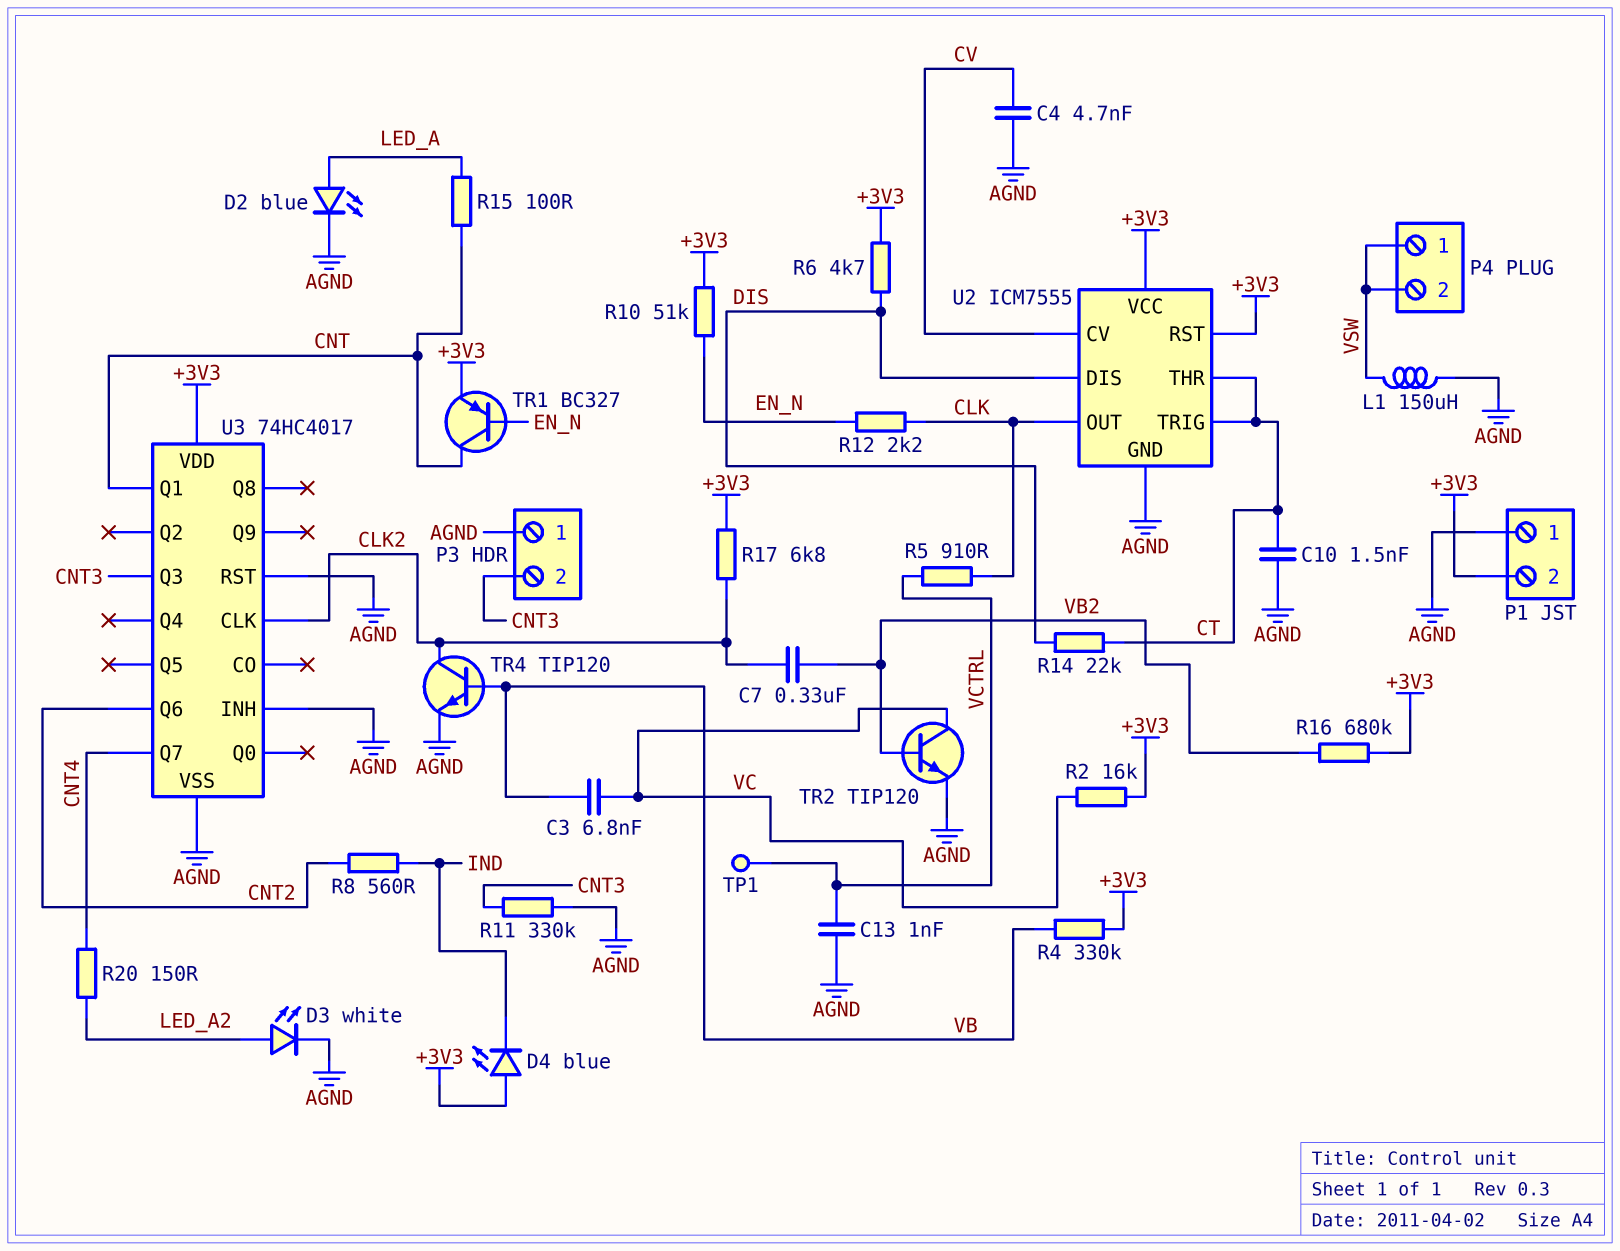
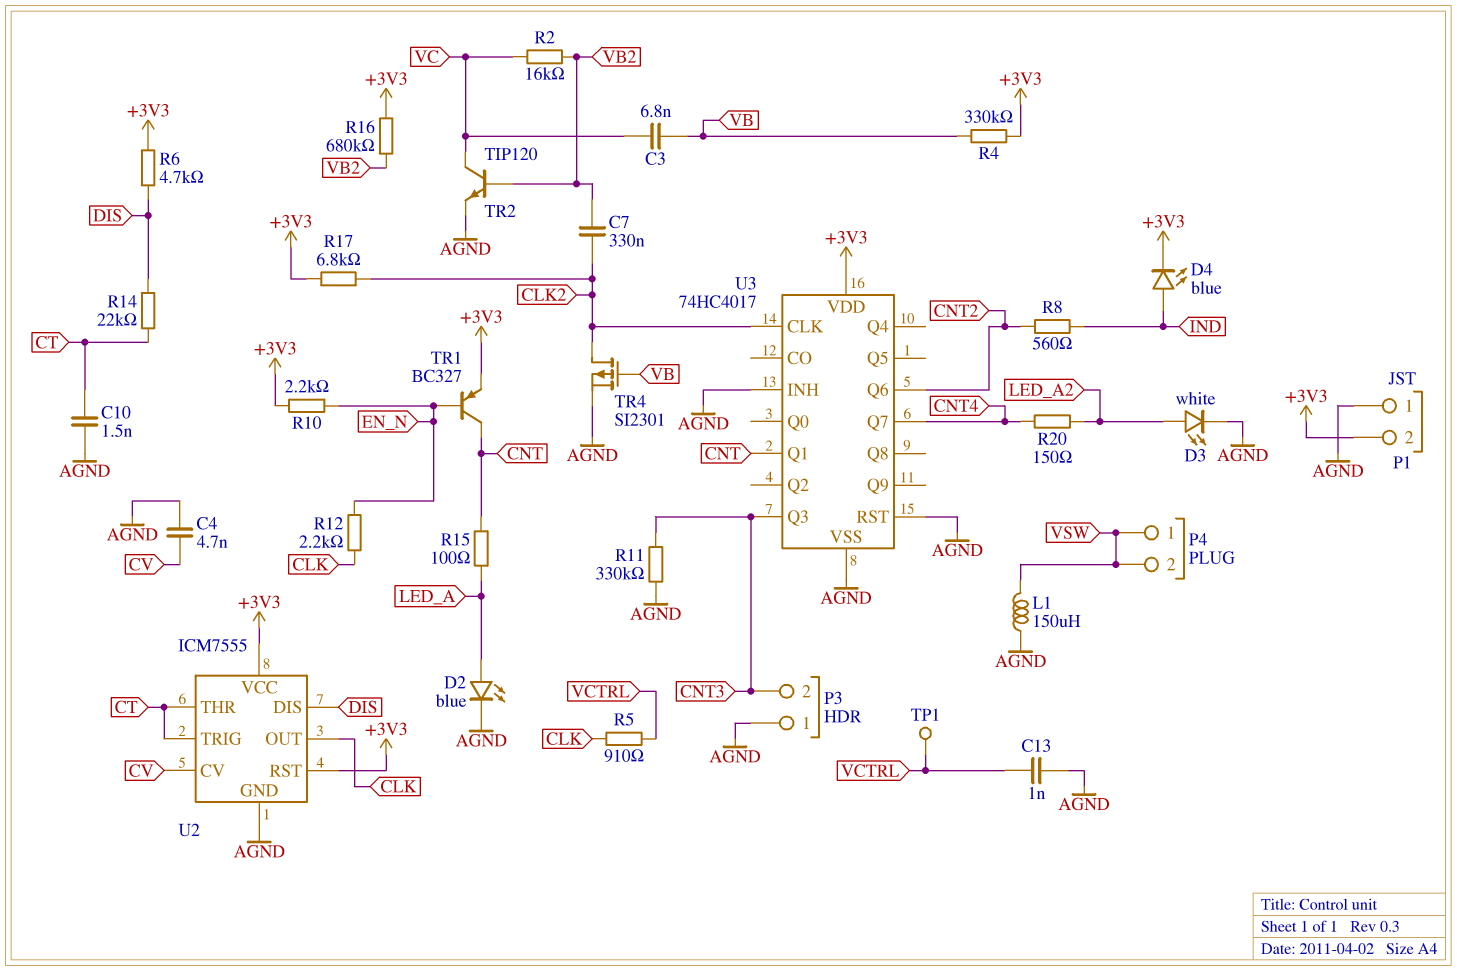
D4: LED blue (A +3V3, K IND) -> LED blue (A IND, K +3V3)
R2: 16k (+3V3, VC) -> 16k (VB2, VC)
R10: 51k (+3V3, EN_N) -> 2.2k (+3V3, EN_N)
TR4: NPN TIP120 (B VB, C CLK2, E AGND) -> PMOS SI2301 (G VB, D CLK2, S AGND)

